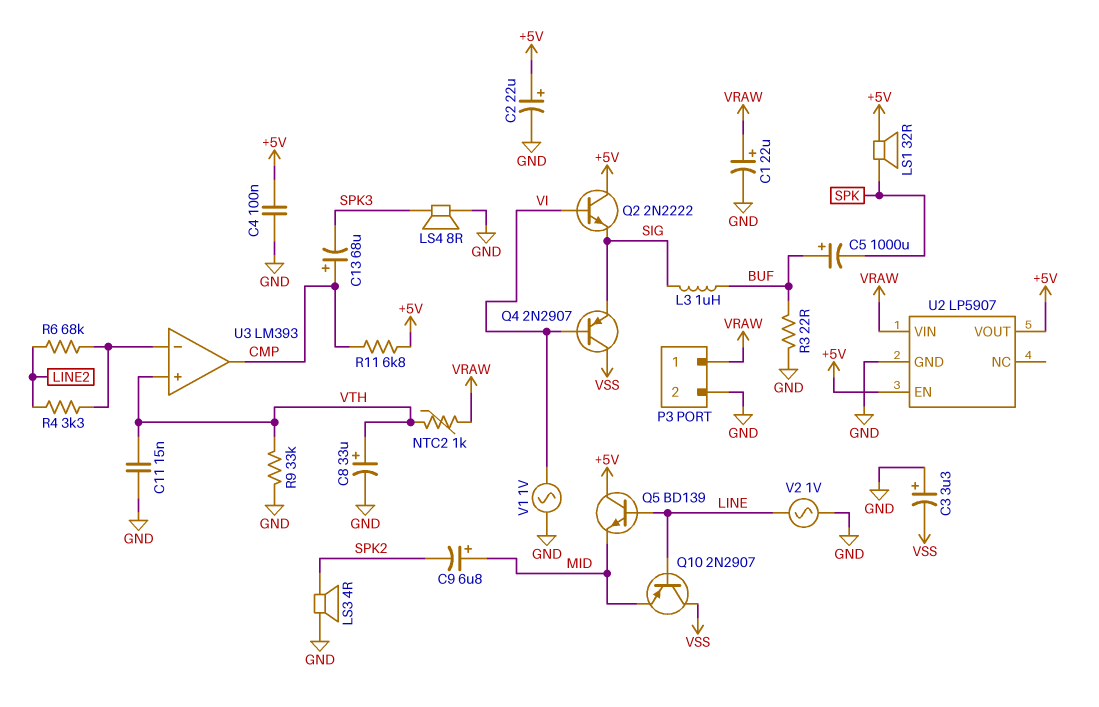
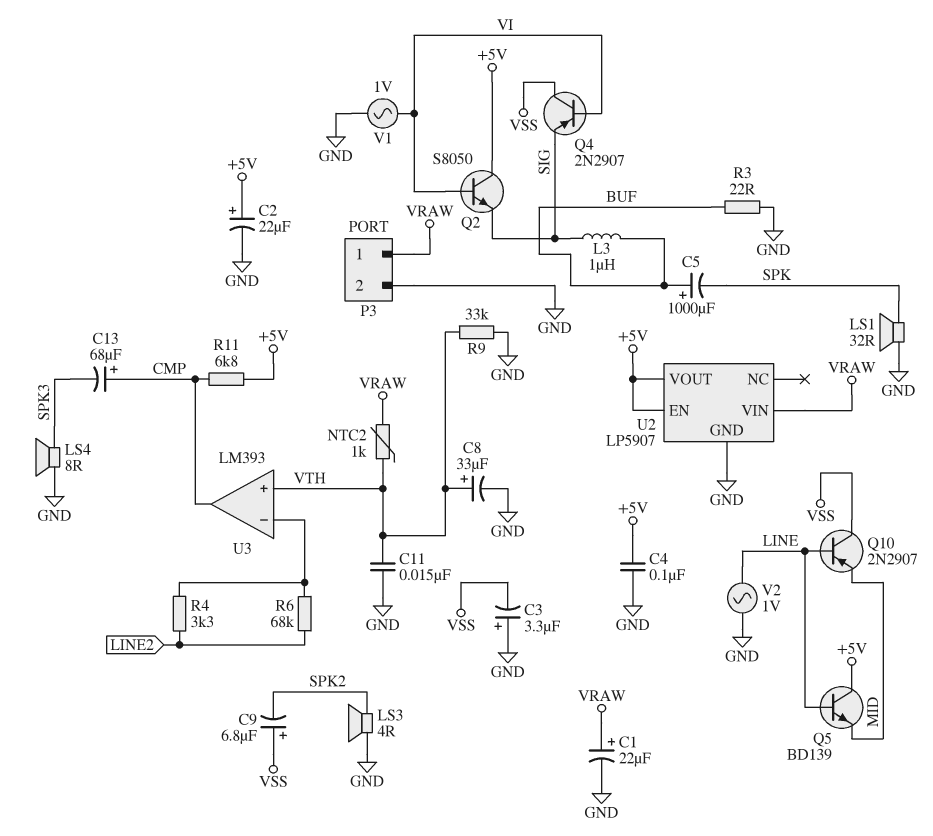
C9: 6.8uF (plus MID, minus SPK2) -> 6.8uF (plus VSS, minus SPK2)
LS1: speaker 32R (+5V, SPK) -> speaker 32R (GND, SPK)
Q2: NPN 2N2222 (B VI, C +5V, E SIG) -> NPN S8050 (B VI, C +5V, E SIG)

